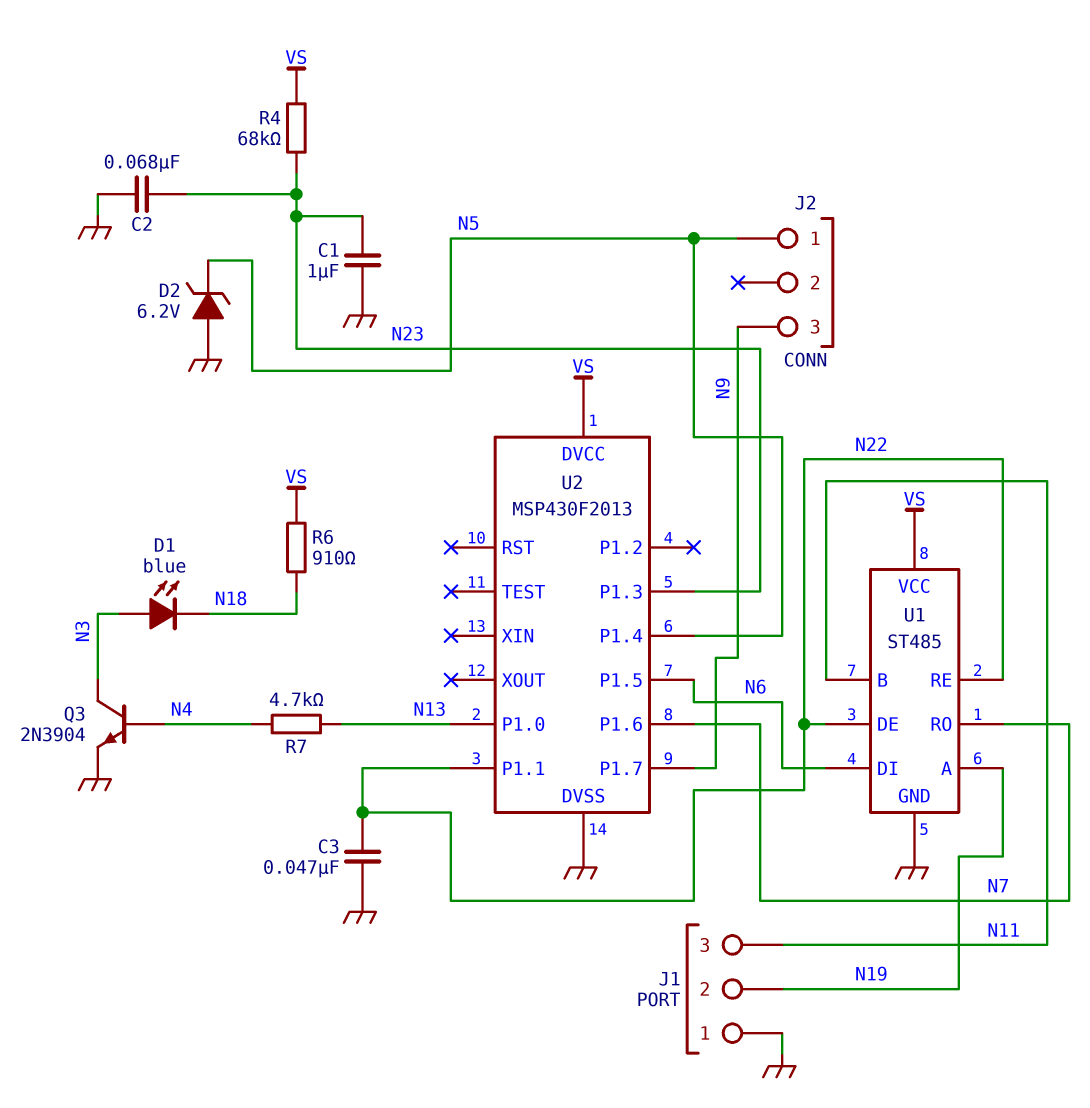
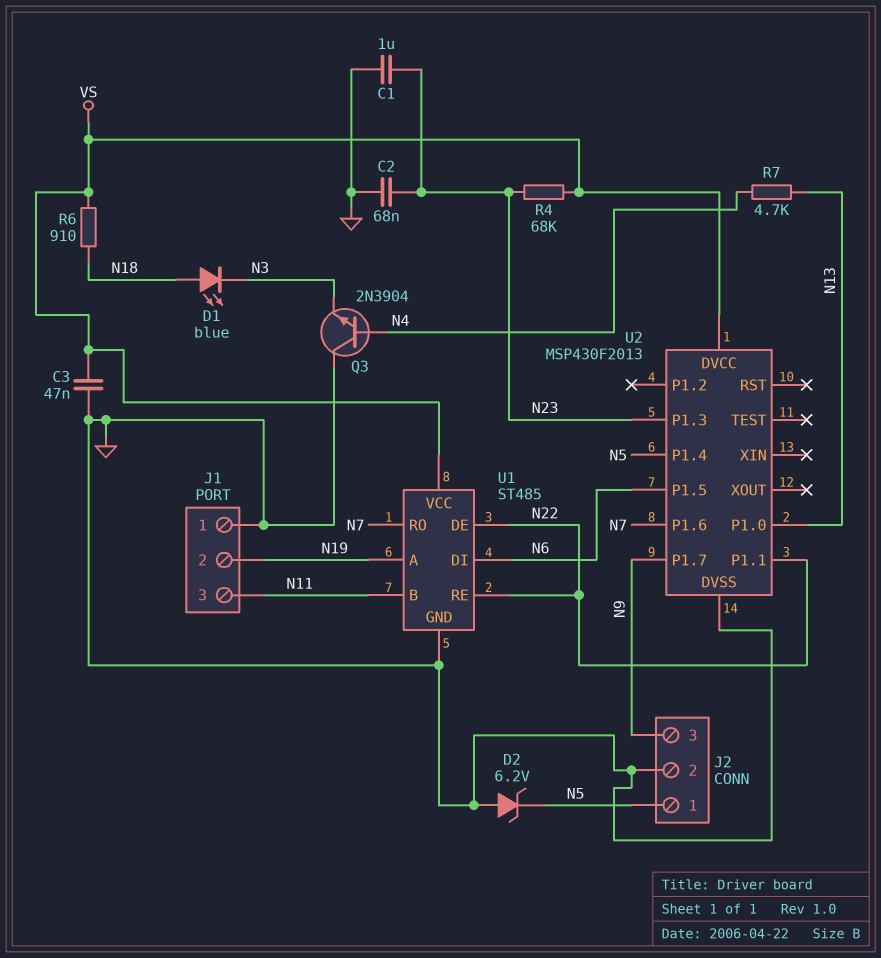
C3: 47nF (GND, N22) -> 47nF (GND, VS)
D1: LED blue (A N3, K N18) -> LED blue (A N18, K N3)
J2 pin 2: none -> GND
Q3: NPN 2N3904 (B N4, C N3, E GND) -> NPN 2N3904 (B N4, C GND, E N3)

